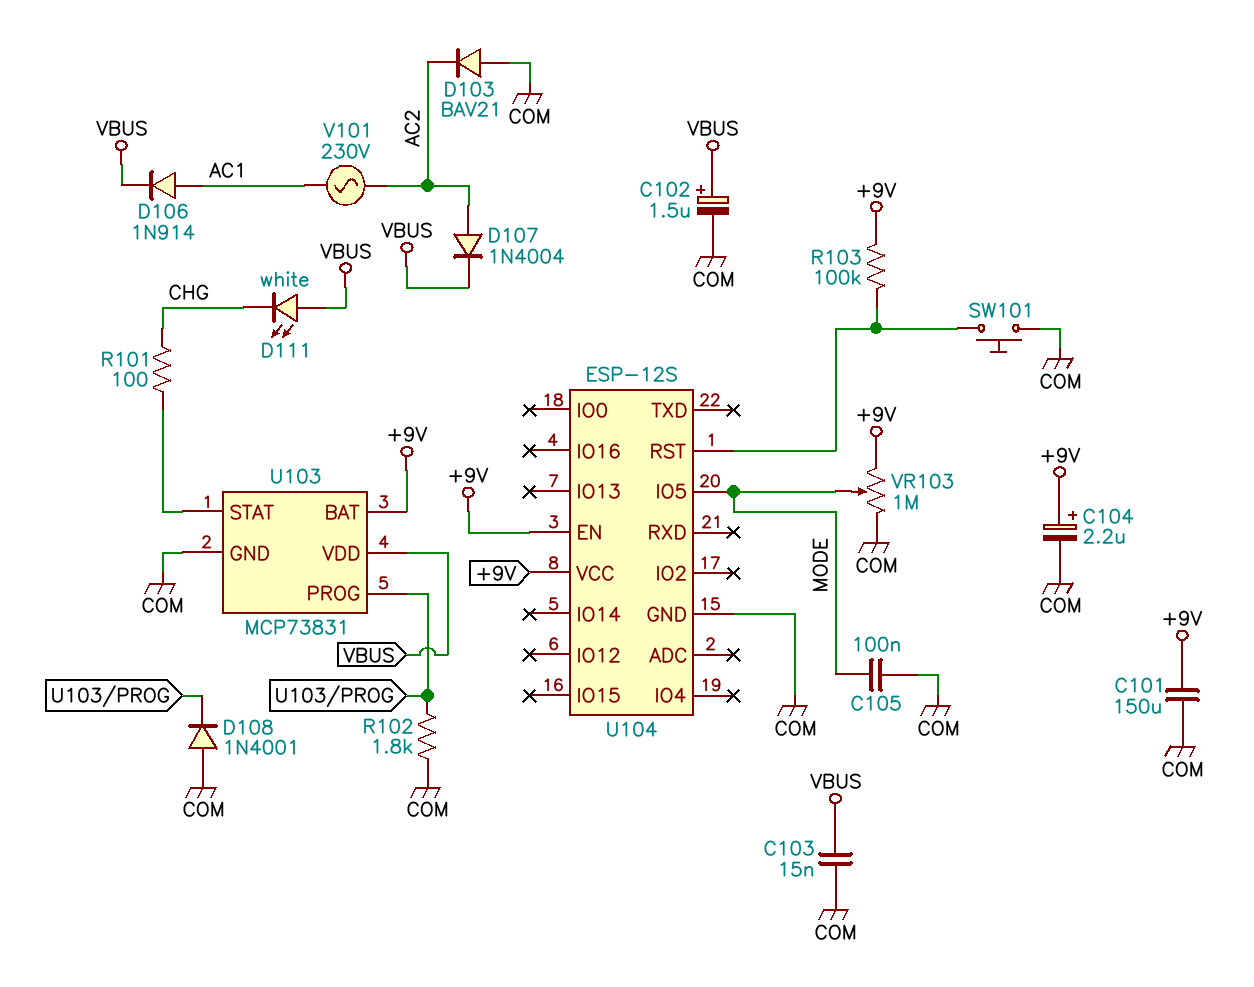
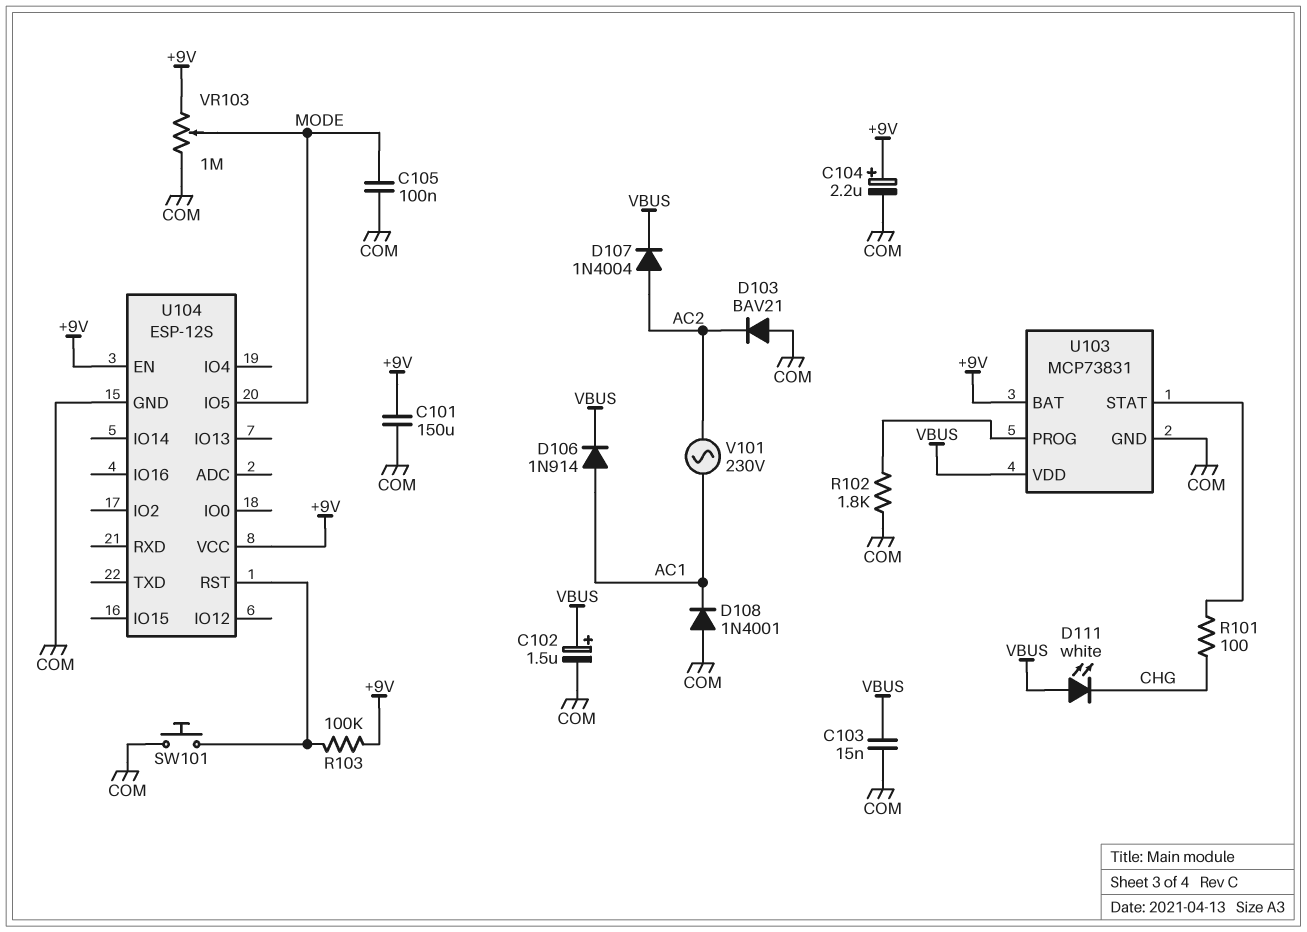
D108: diode 1N4001 (A COM, K U103/PROG) -> diode 1N4001 (A COM, K AC1)

